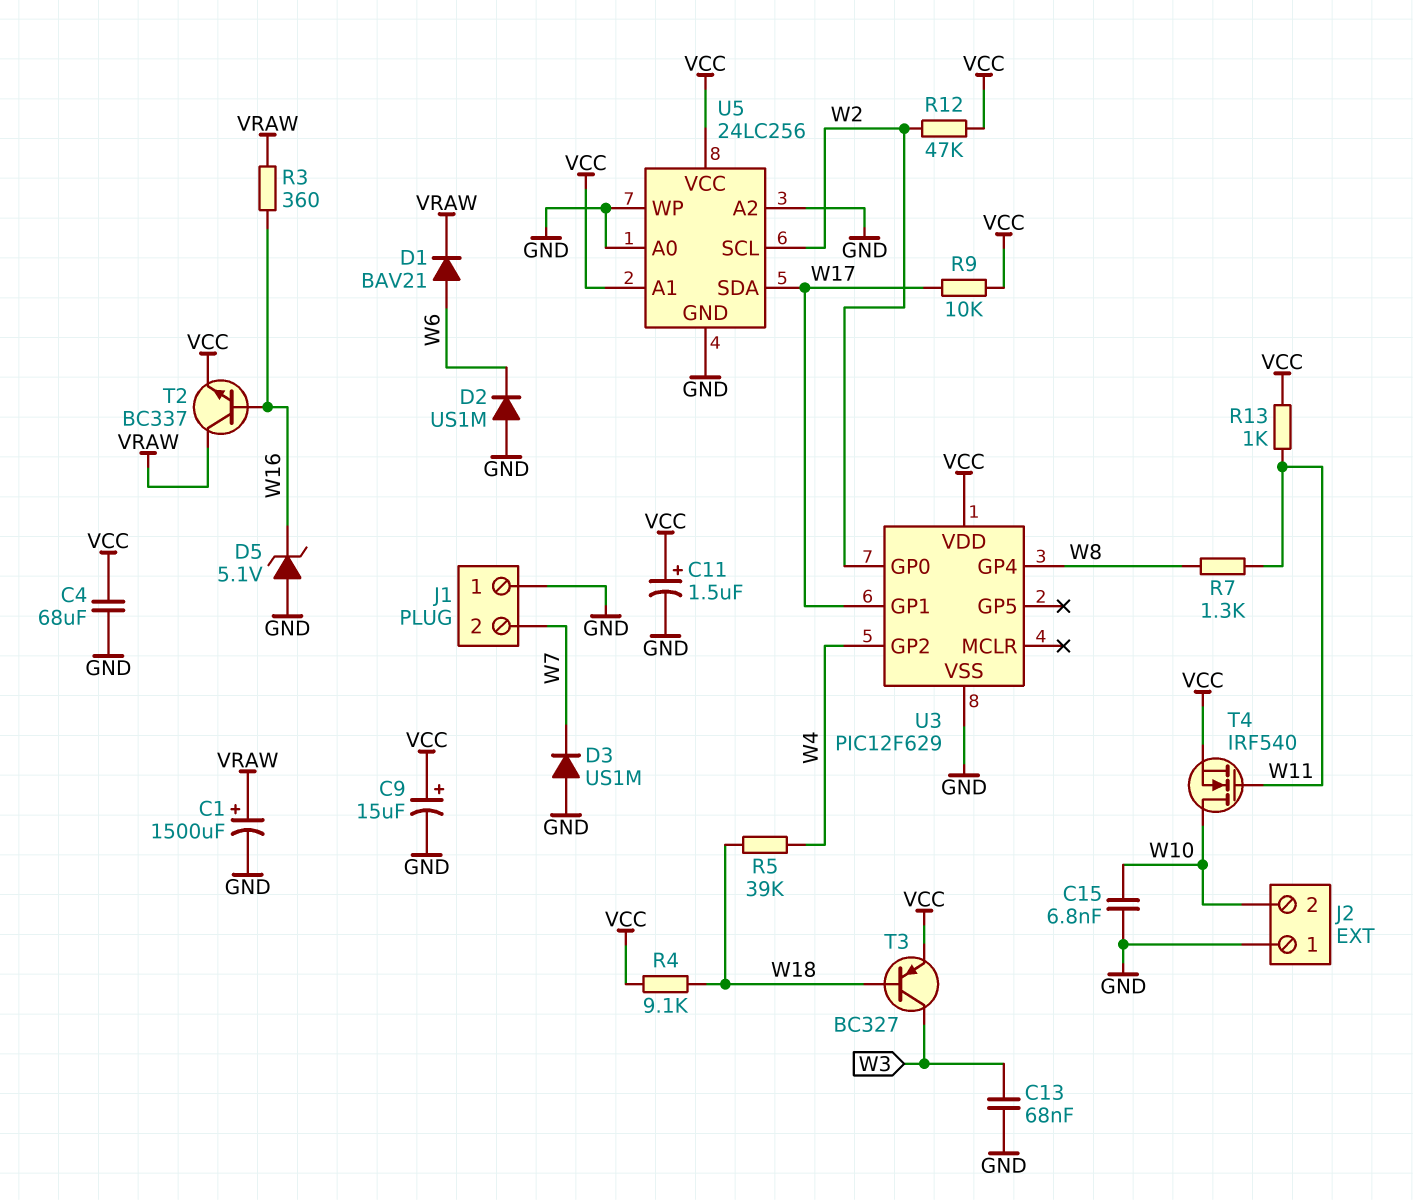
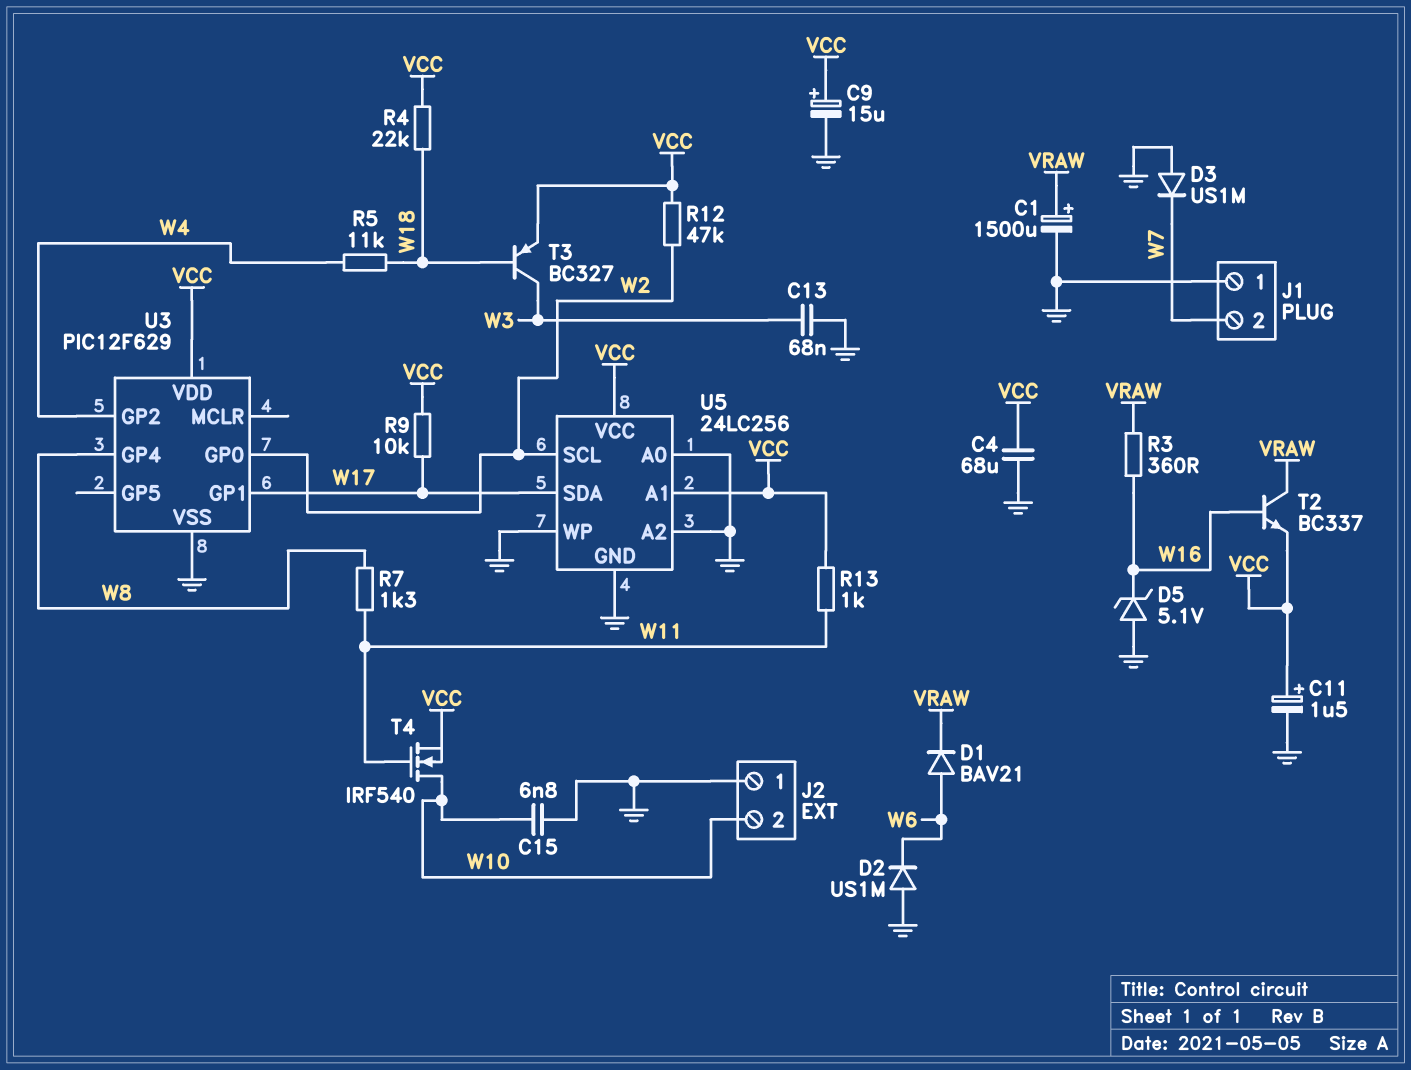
R4: 9.1k (VCC, W18) -> 22k (VCC, W18)
R5: 39k (W4, W18) -> 11k (W4, W18)

